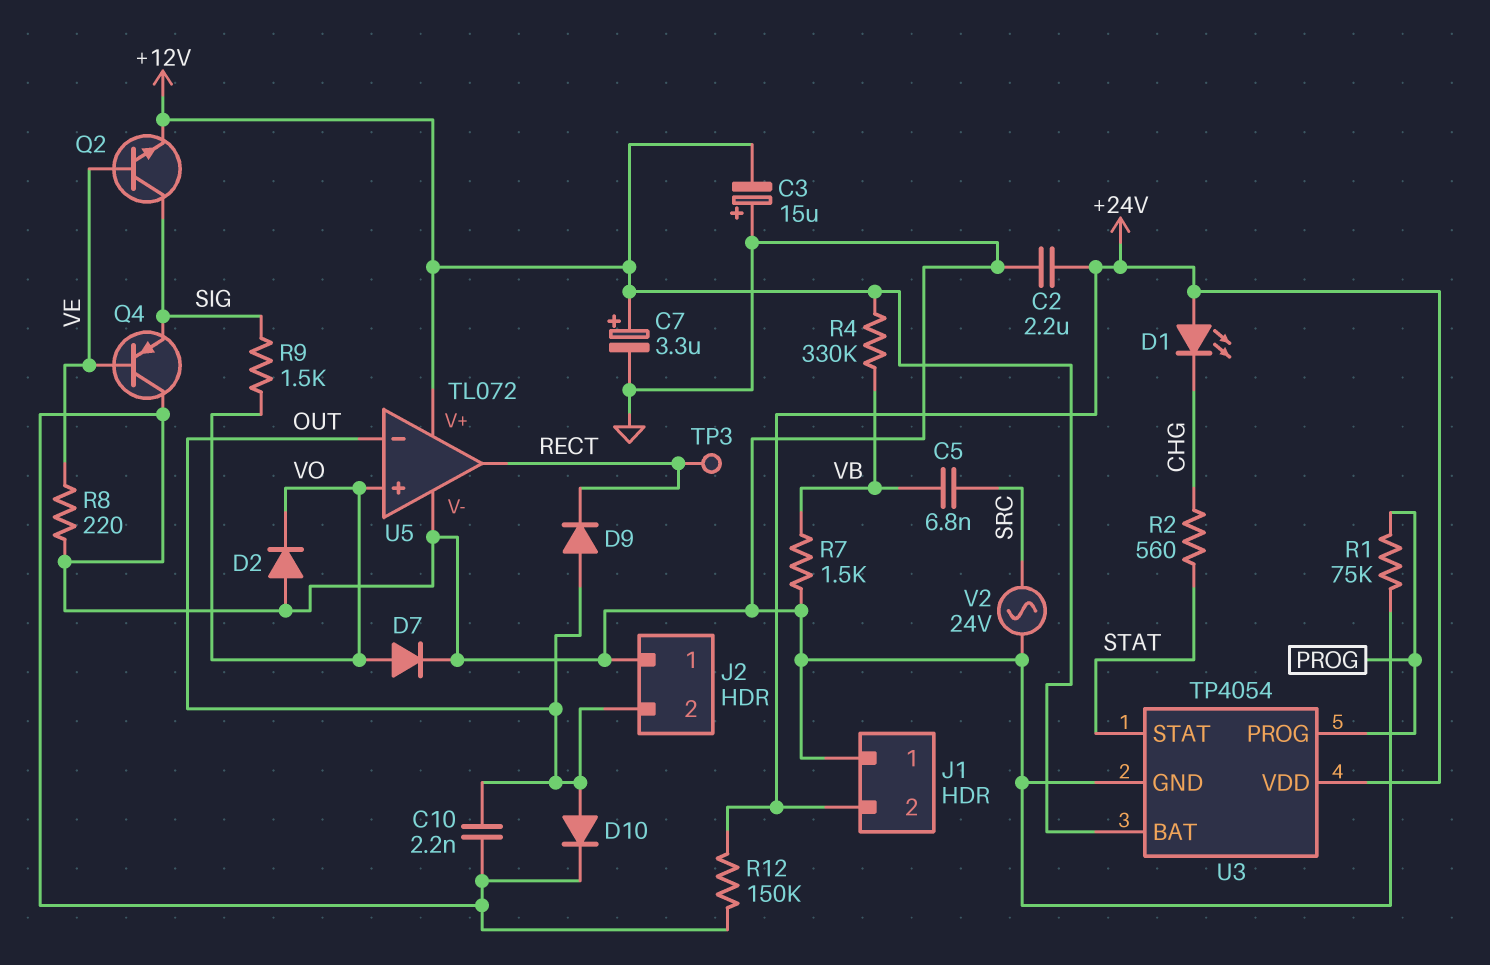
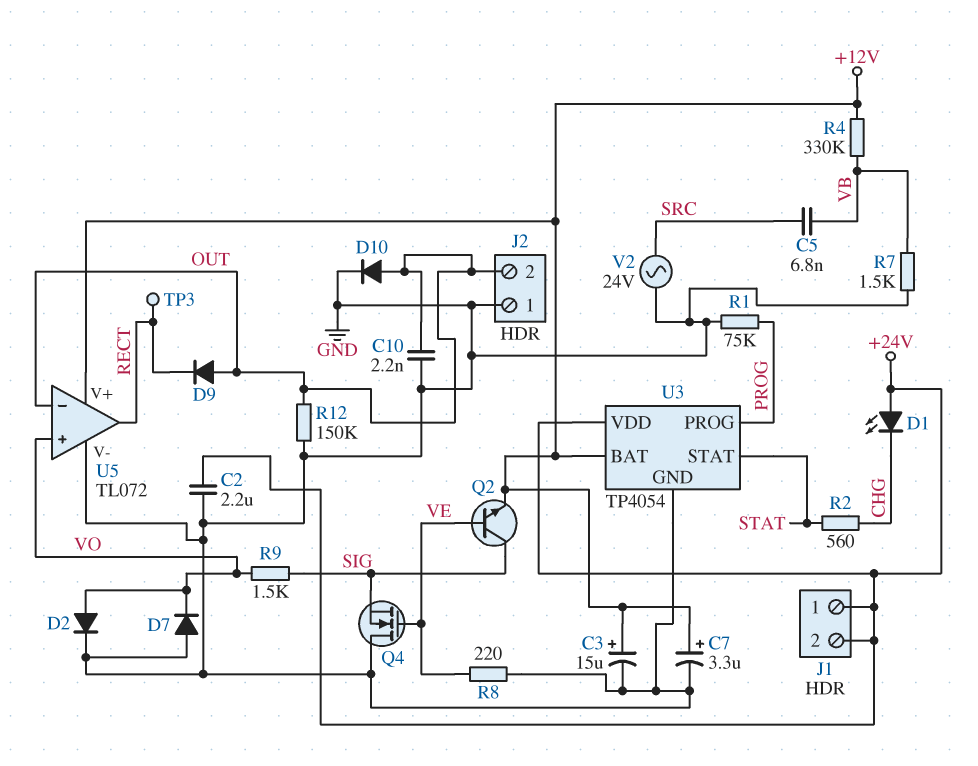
C3: 15uF (plus GND, minus +12V) -> 15uF (plus +12V, minus GND)
D2: diode (A GND, K VO) -> diode (A VO, K GND)
D7: diode (A VO, K GND) -> diode (A GND, K VO)
J1 pin 1: GND -> +24V
Q4: PNP (B VE, C GND, E SIG) -> NMOS (G VE, D GND, S SIG)
R12: 150k (+24V, GND) -> 150k (GND, OUT)

